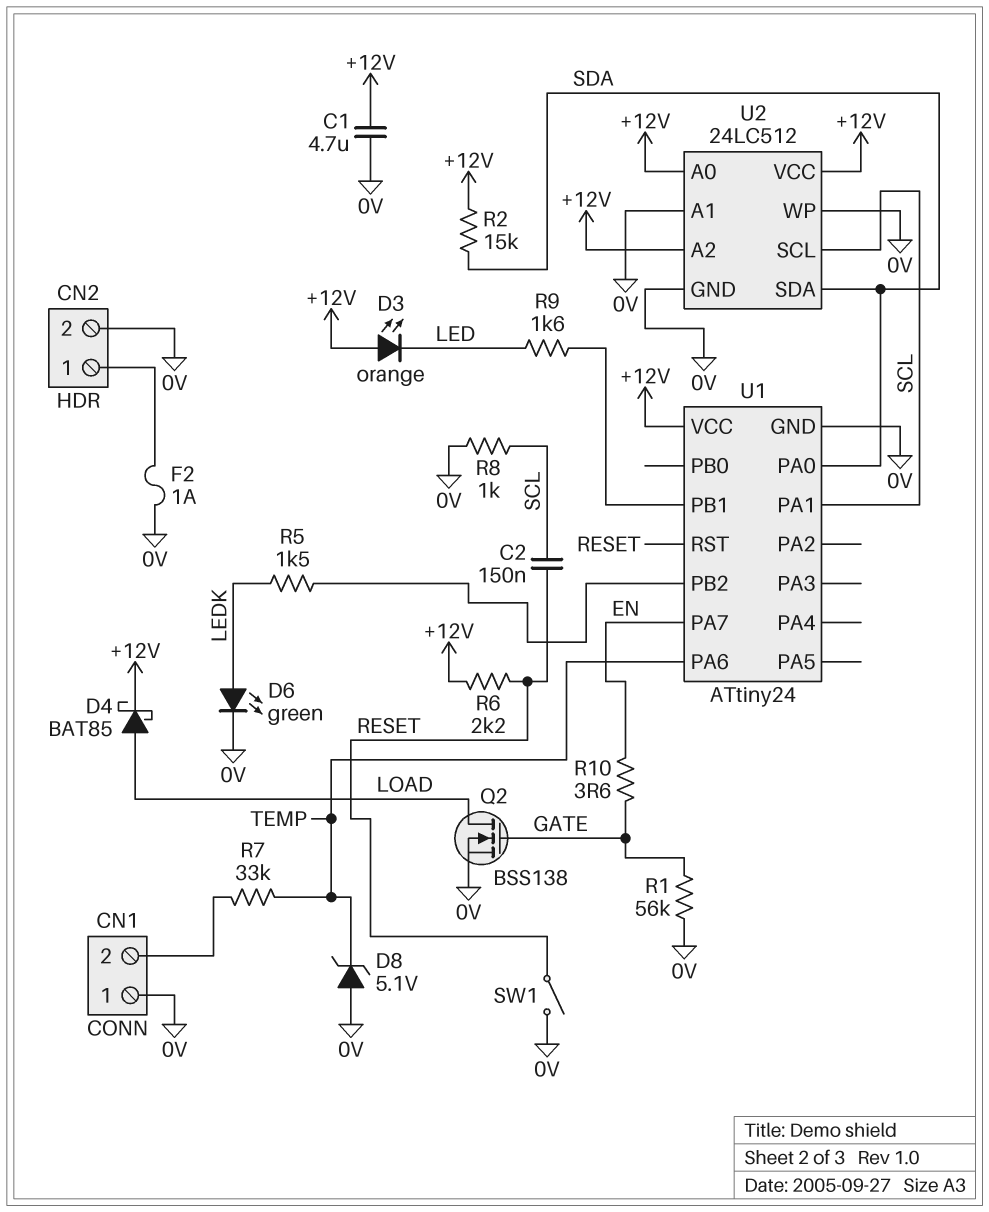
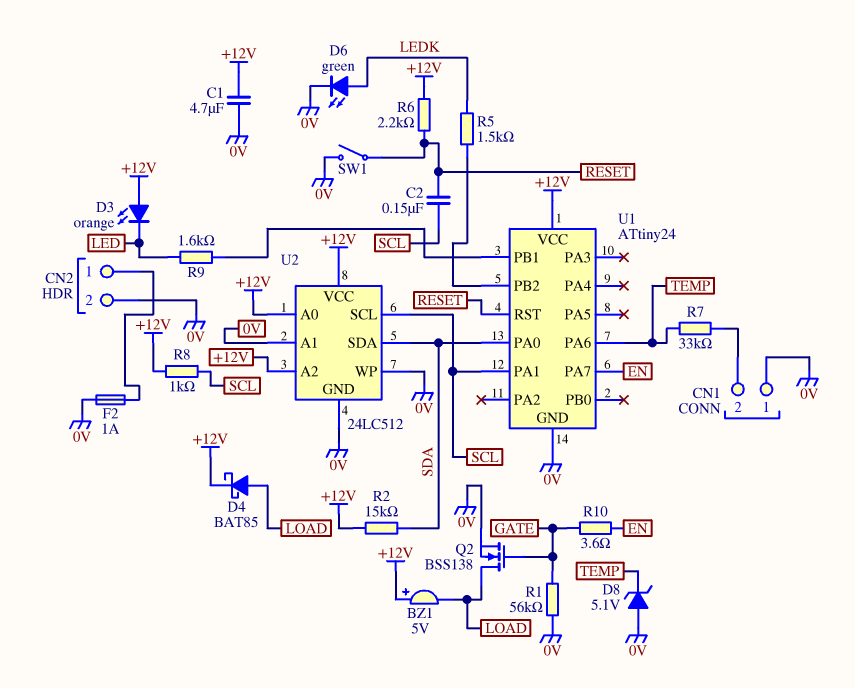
BZ1: none -> buzzer 5V (plus +12V, minus LOAD)
R8: 1k (0V, SCL) -> 1k (+12V, SCL)

